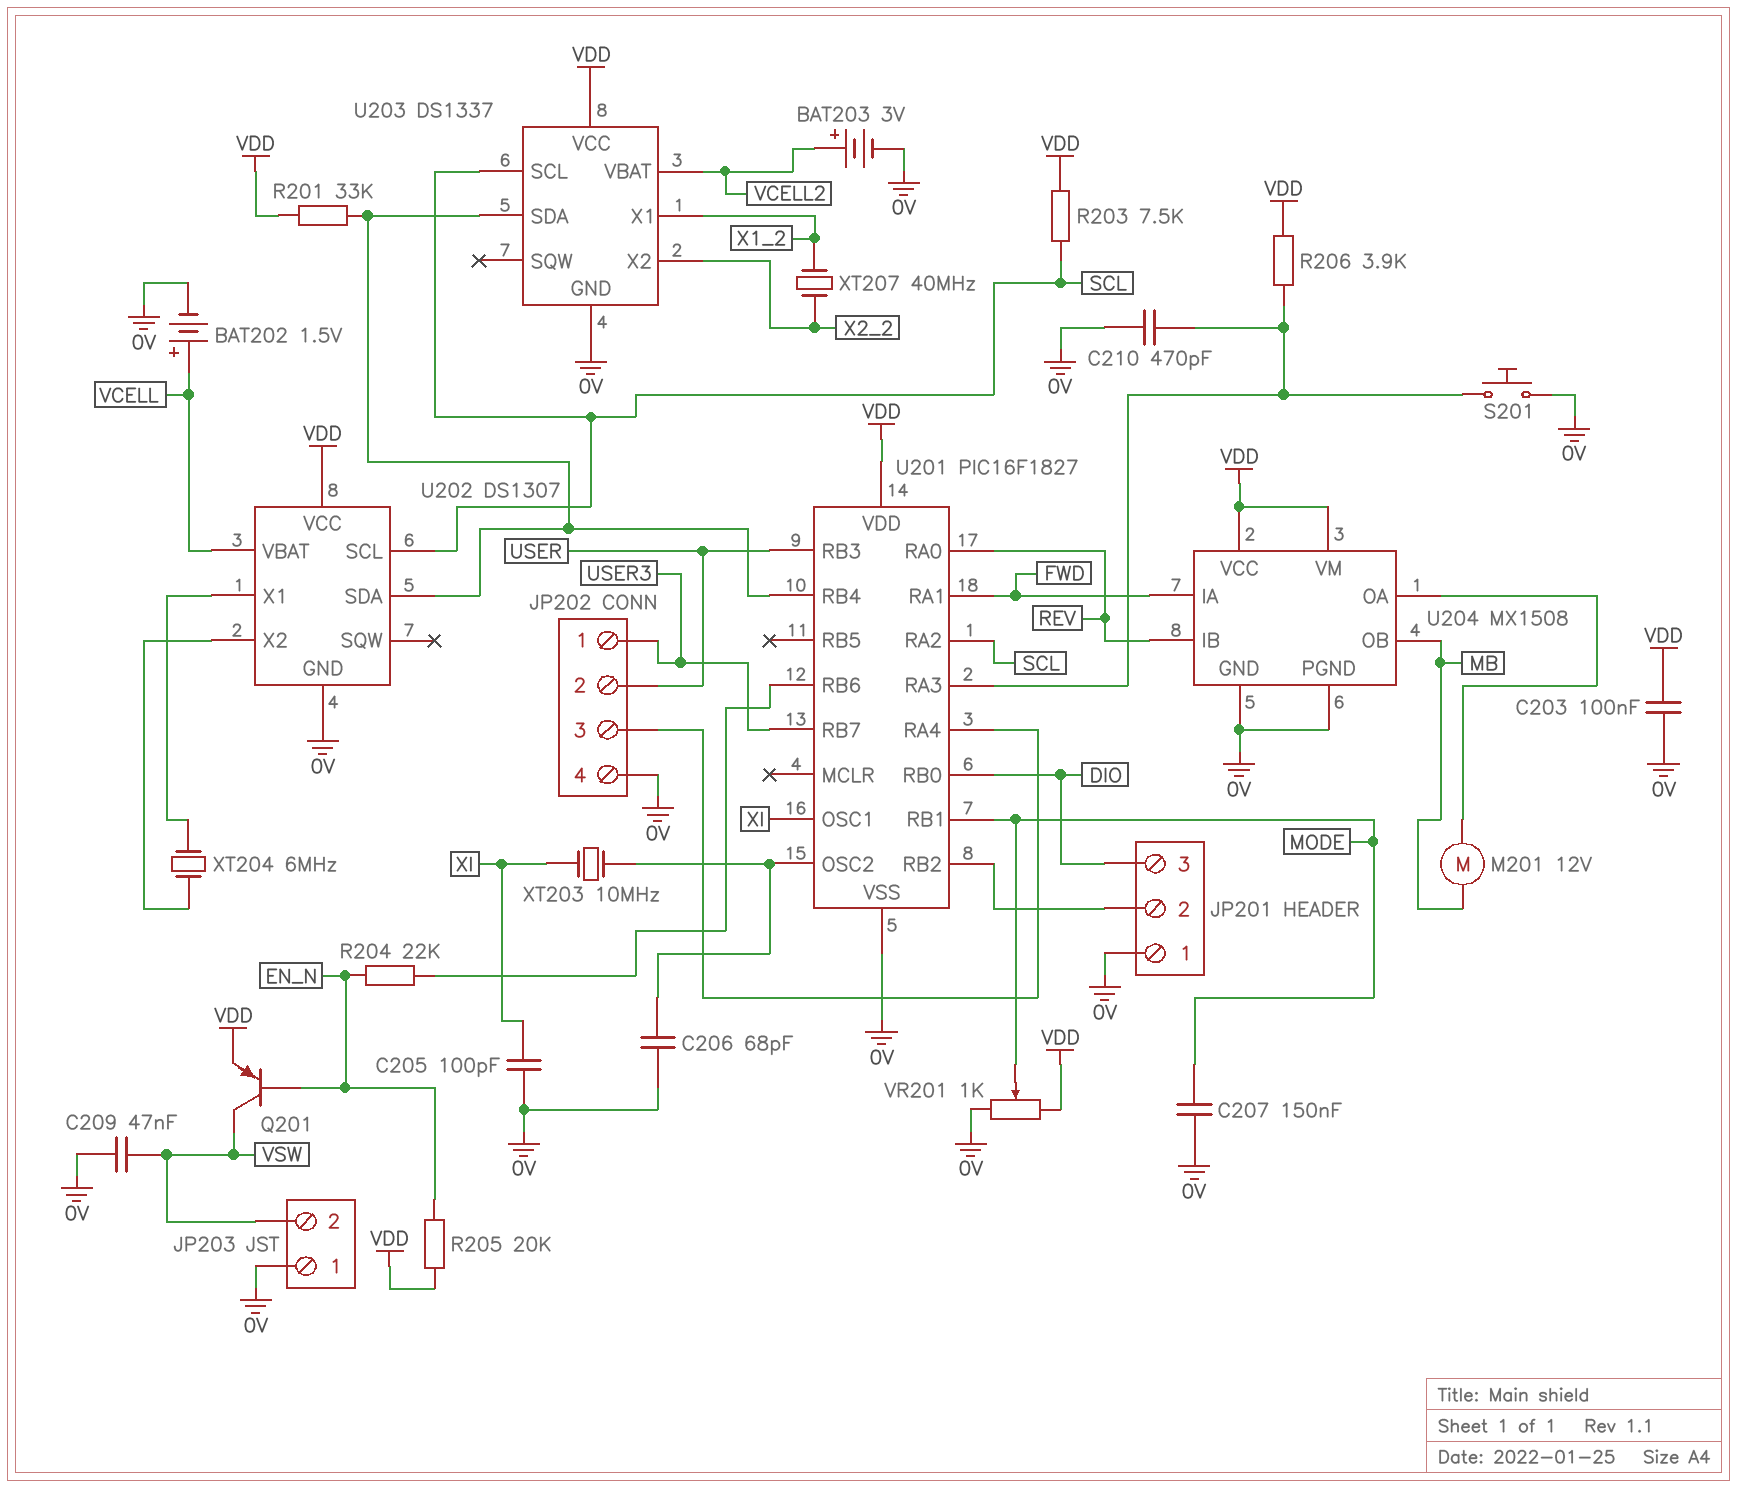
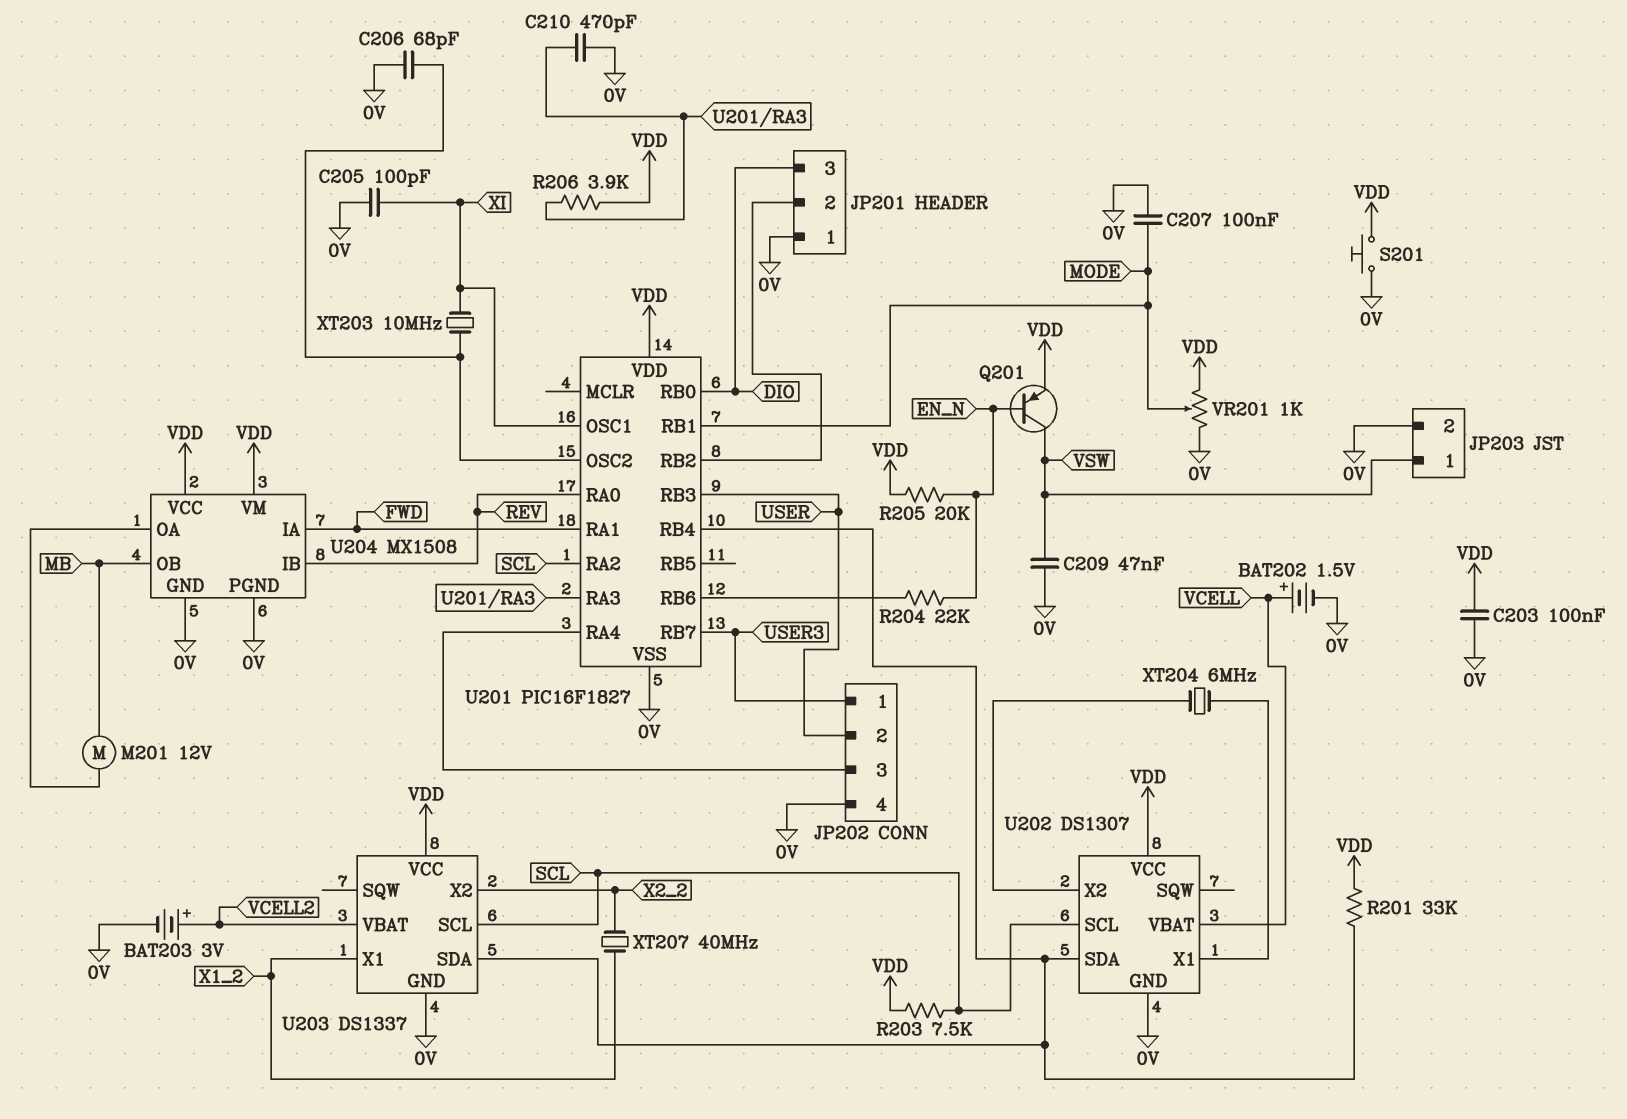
C207: 150nF (0V, MODE) -> 100nF (0V, MODE)
JP203 pin 1: 0V -> VSW
JP203 pin 2: VSW -> 0V
S201: button (0V, U201/RA3) -> button (0V, VDD)

